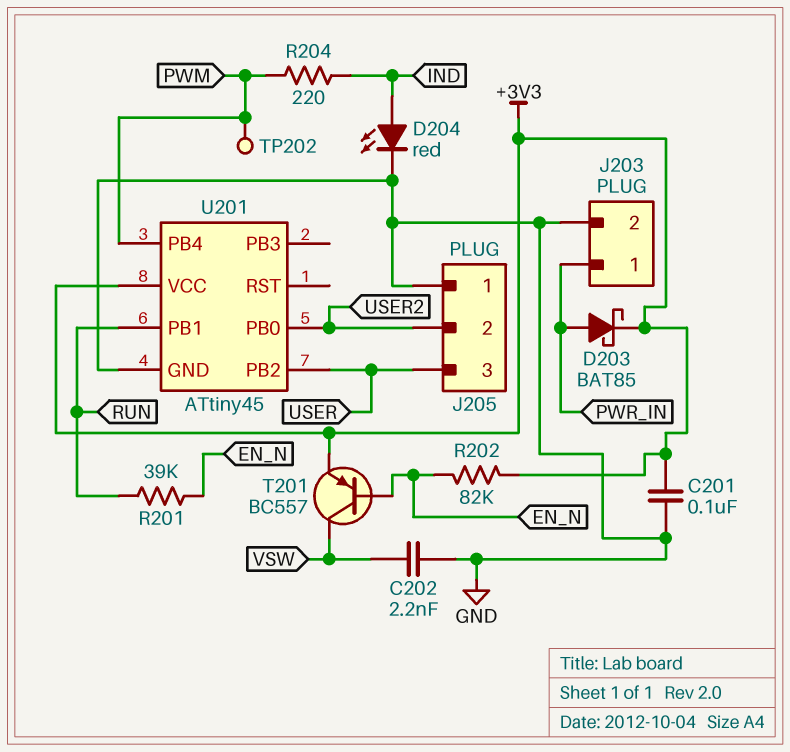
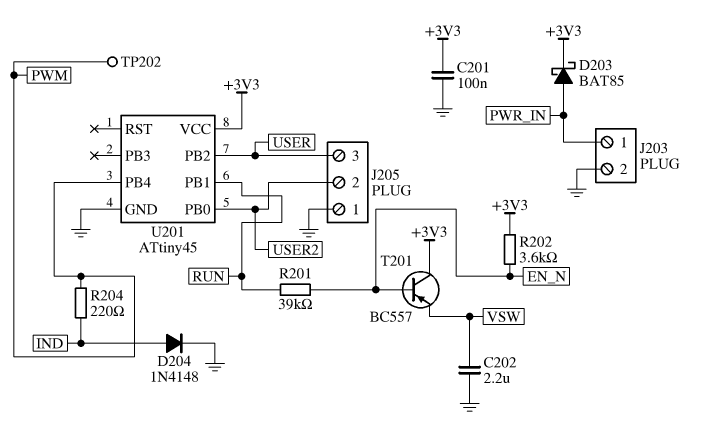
C202: 2.2nF (GND, VSW) -> 2.2uF (GND, VSW)
D204: LED red (A IND, K GND) -> diode 1N4148 (A IND, K GND)
R202: 82k (+3V3, EN_N) -> 3.6k (+3V3, EN_N)
T201: PNP BC557 (B EN_N, C VSW, E +3V3) -> PNP BC557 (B EN_N, C +3V3, E VSW)

